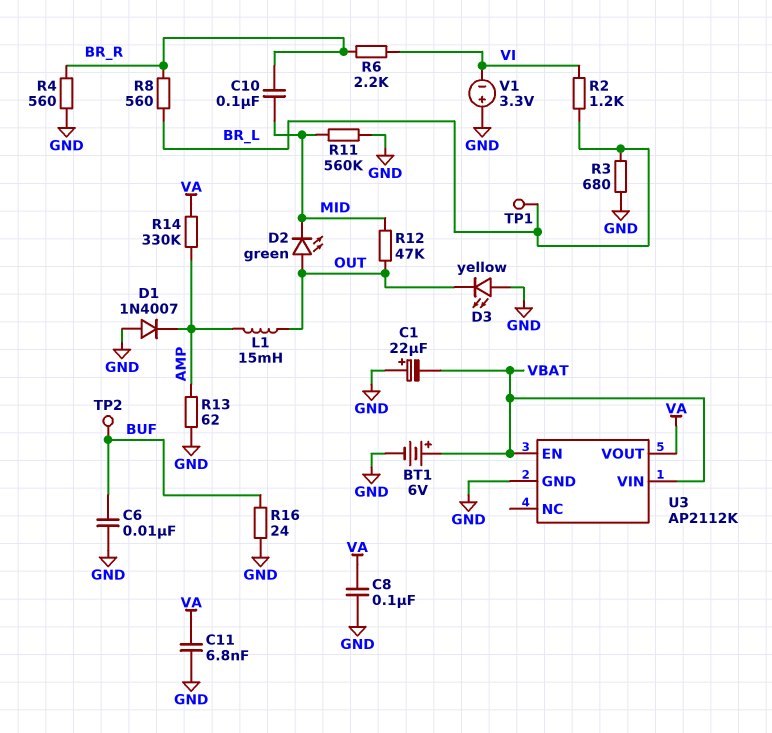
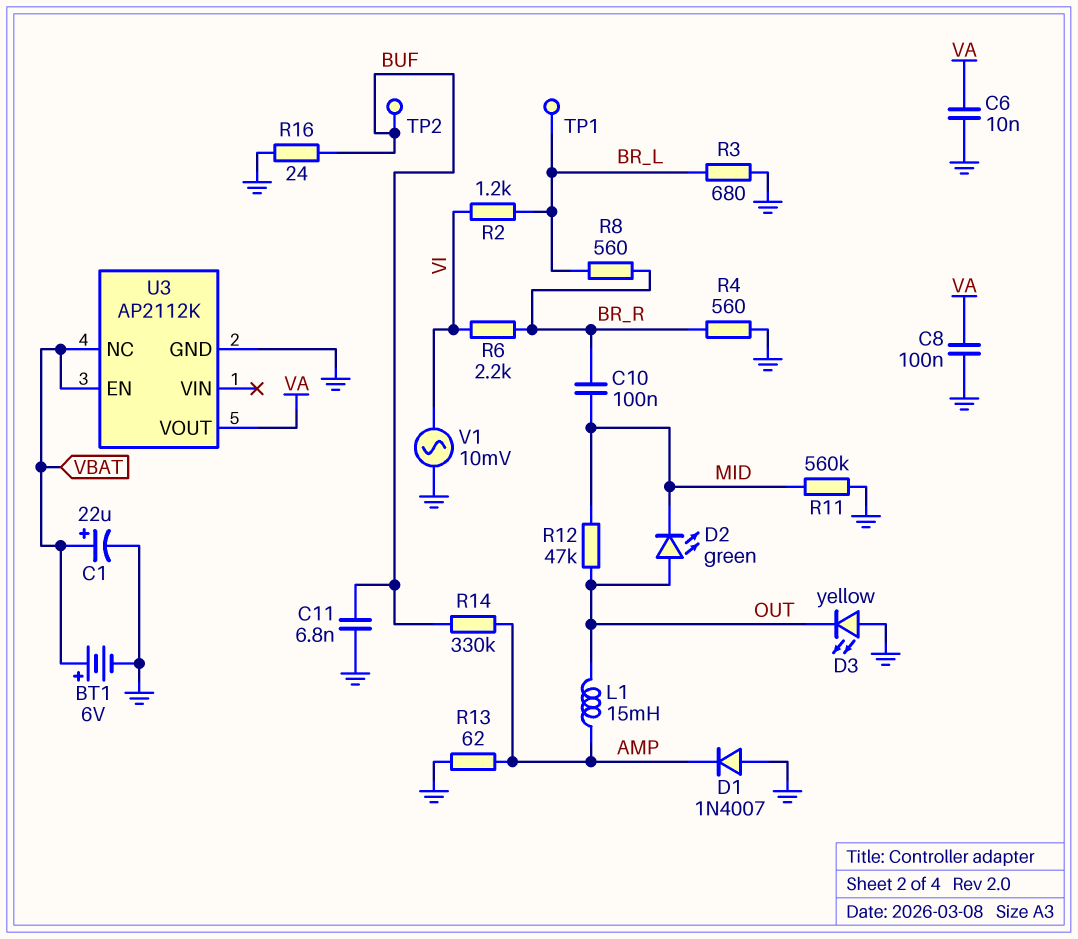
C1: 22uF (plus GND, minus VBAT) -> 22uF (plus VBAT, minus GND)
C6: 10nF (BUF, GND) -> 10nF (GND, VA)
C11: 6.8nF (GND, VA) -> 6.8nF (BUF, GND)
R14: 330k (AMP, VA) -> 330k (AMP, BUF)
U3 pin NC: none -> VBAT
U3 pin VIN: VBAT -> none
V1: 3.3V (plus GND, minus VI) -> AC 10mV (GND, VI)

